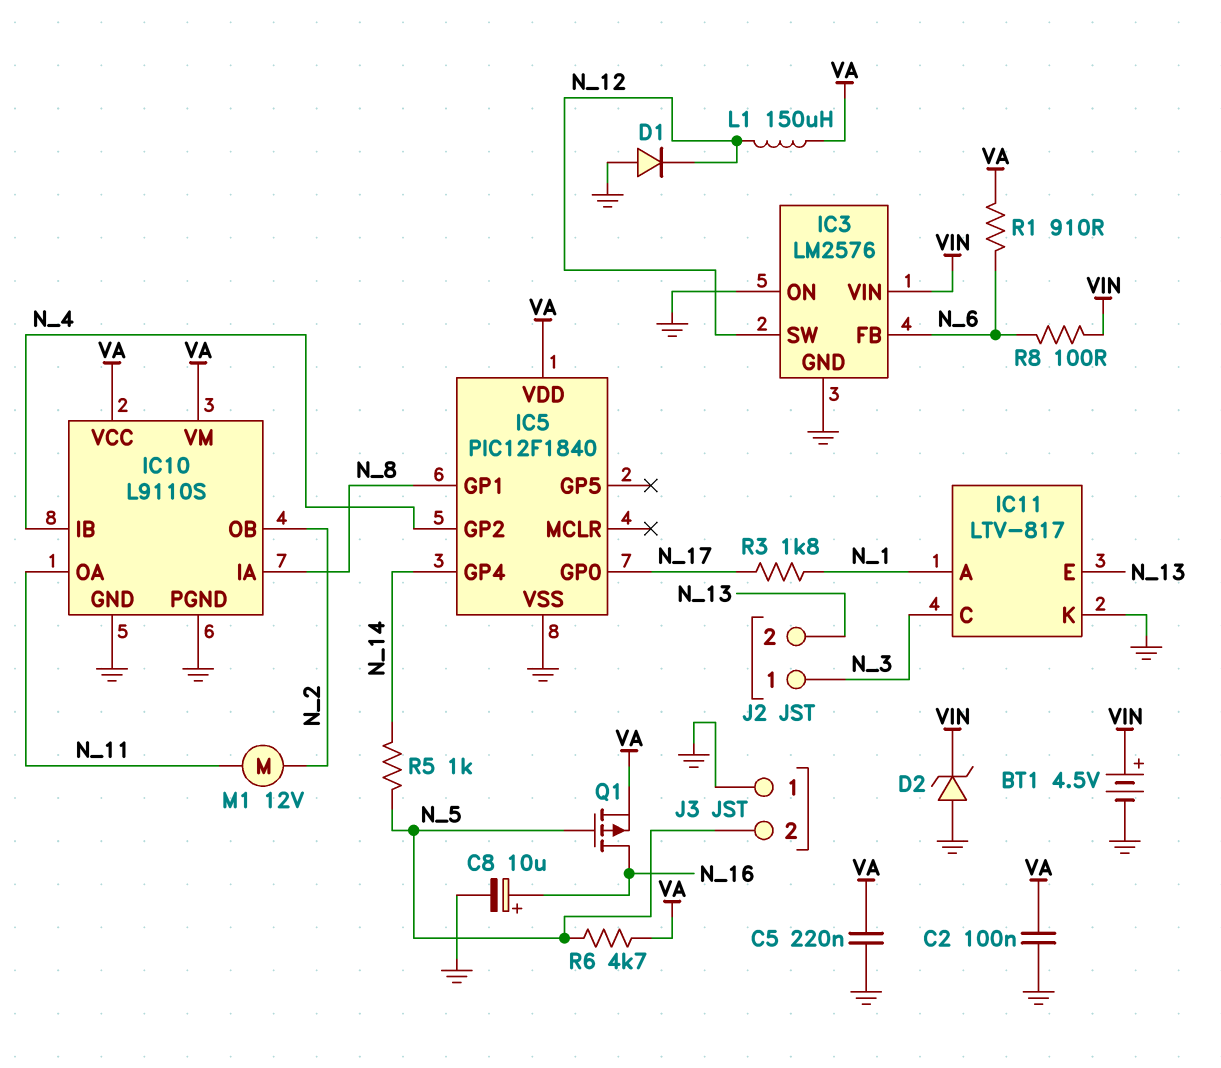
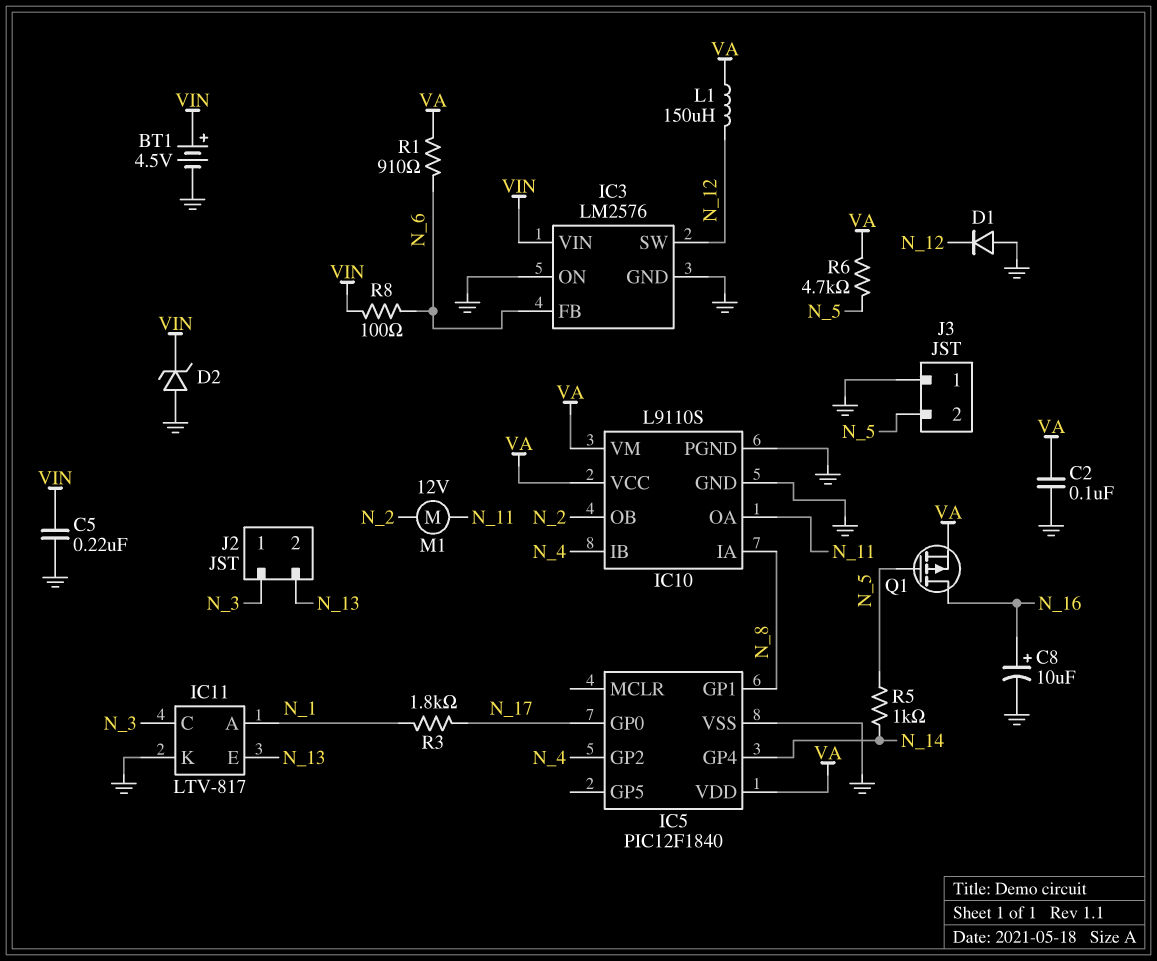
C5: 220nF (GND, VA) -> 220nF (GND, VIN)

